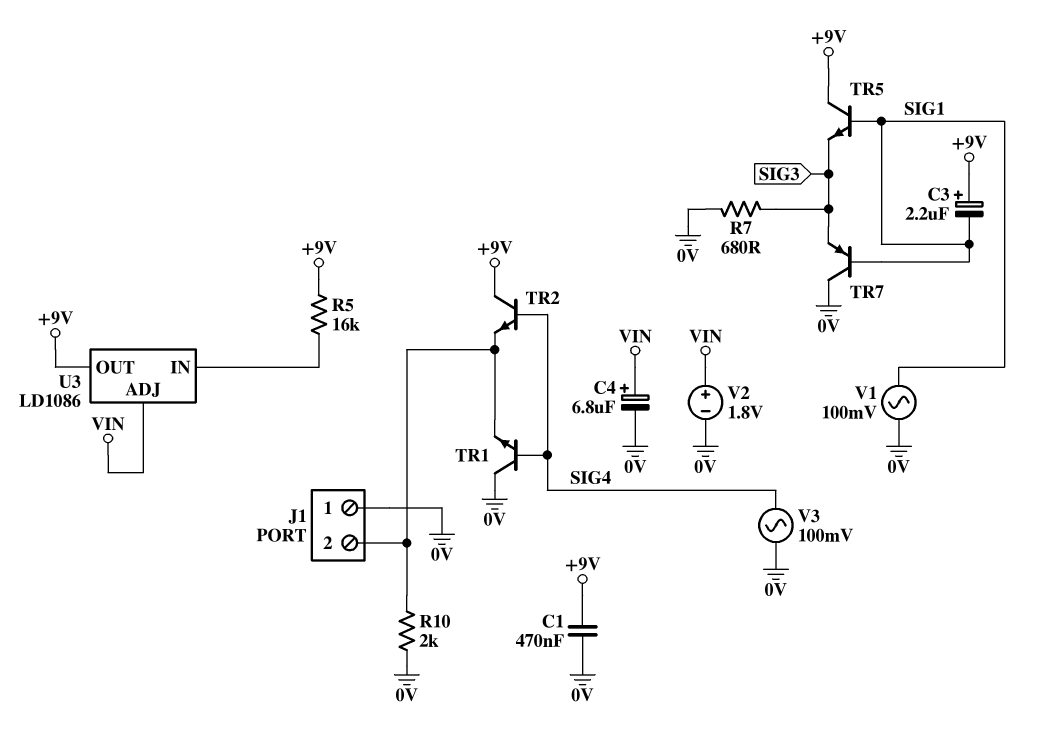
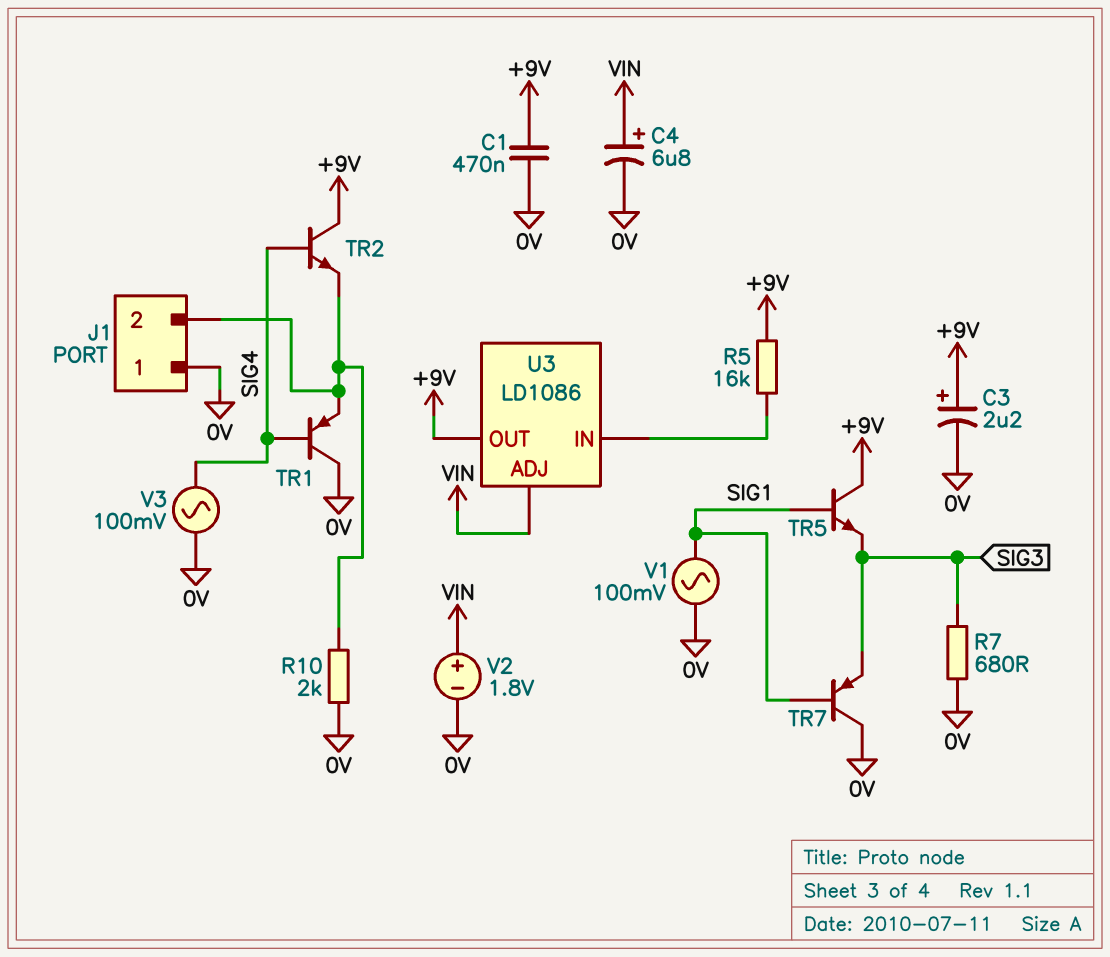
C3: 2.2uF (plus +9V, minus SIG1) -> 2.2uF (plus +9V, minus 0V)
TR1: NPN (B SIG4, C 0V, E J1/2) -> PNP (B SIG4, C 0V, E J1/2)

